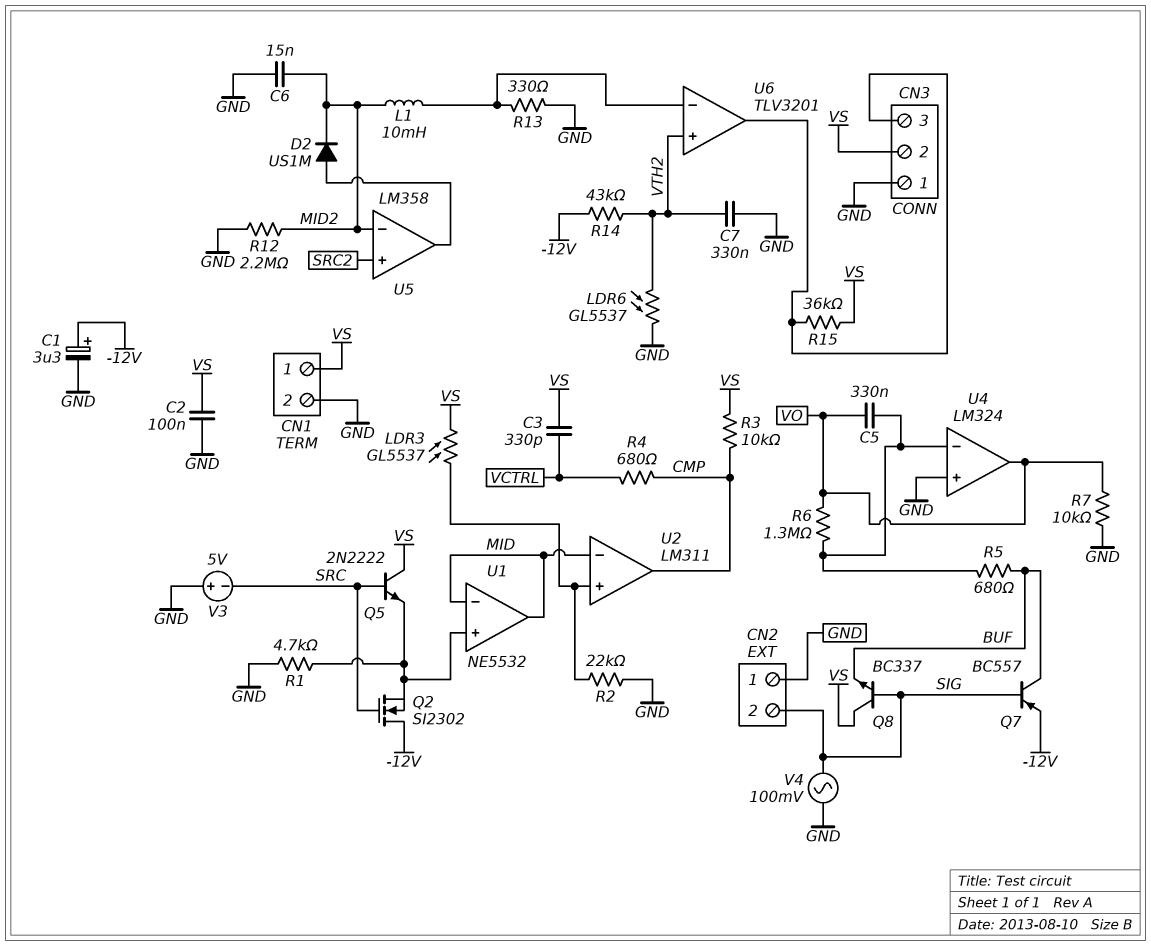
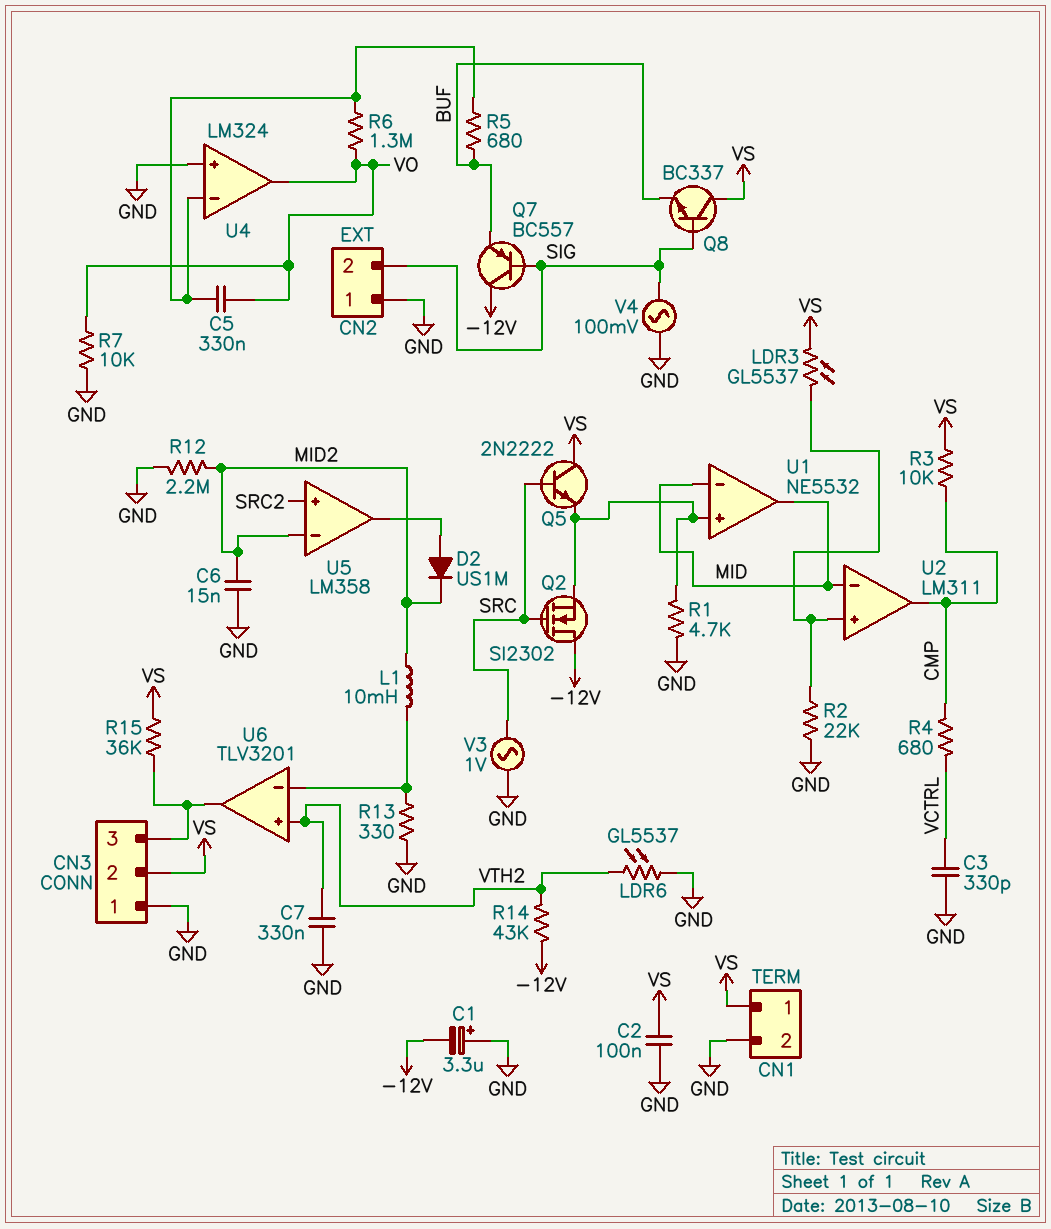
C1: 3.3uF (plus -12V, minus GND) -> 3.3uF (plus GND, minus -12V)
C3: 330pF (VCTRL, VS) -> 330pF (GND, VCTRL)
Q7: PNP BC557 (B SIG, C BUF, E -12V) -> PNP BC557 (B SIG, C -12V, E BUF)
V3: 5V (plus GND, minus SRC) -> AC 1V (GND, SRC)

